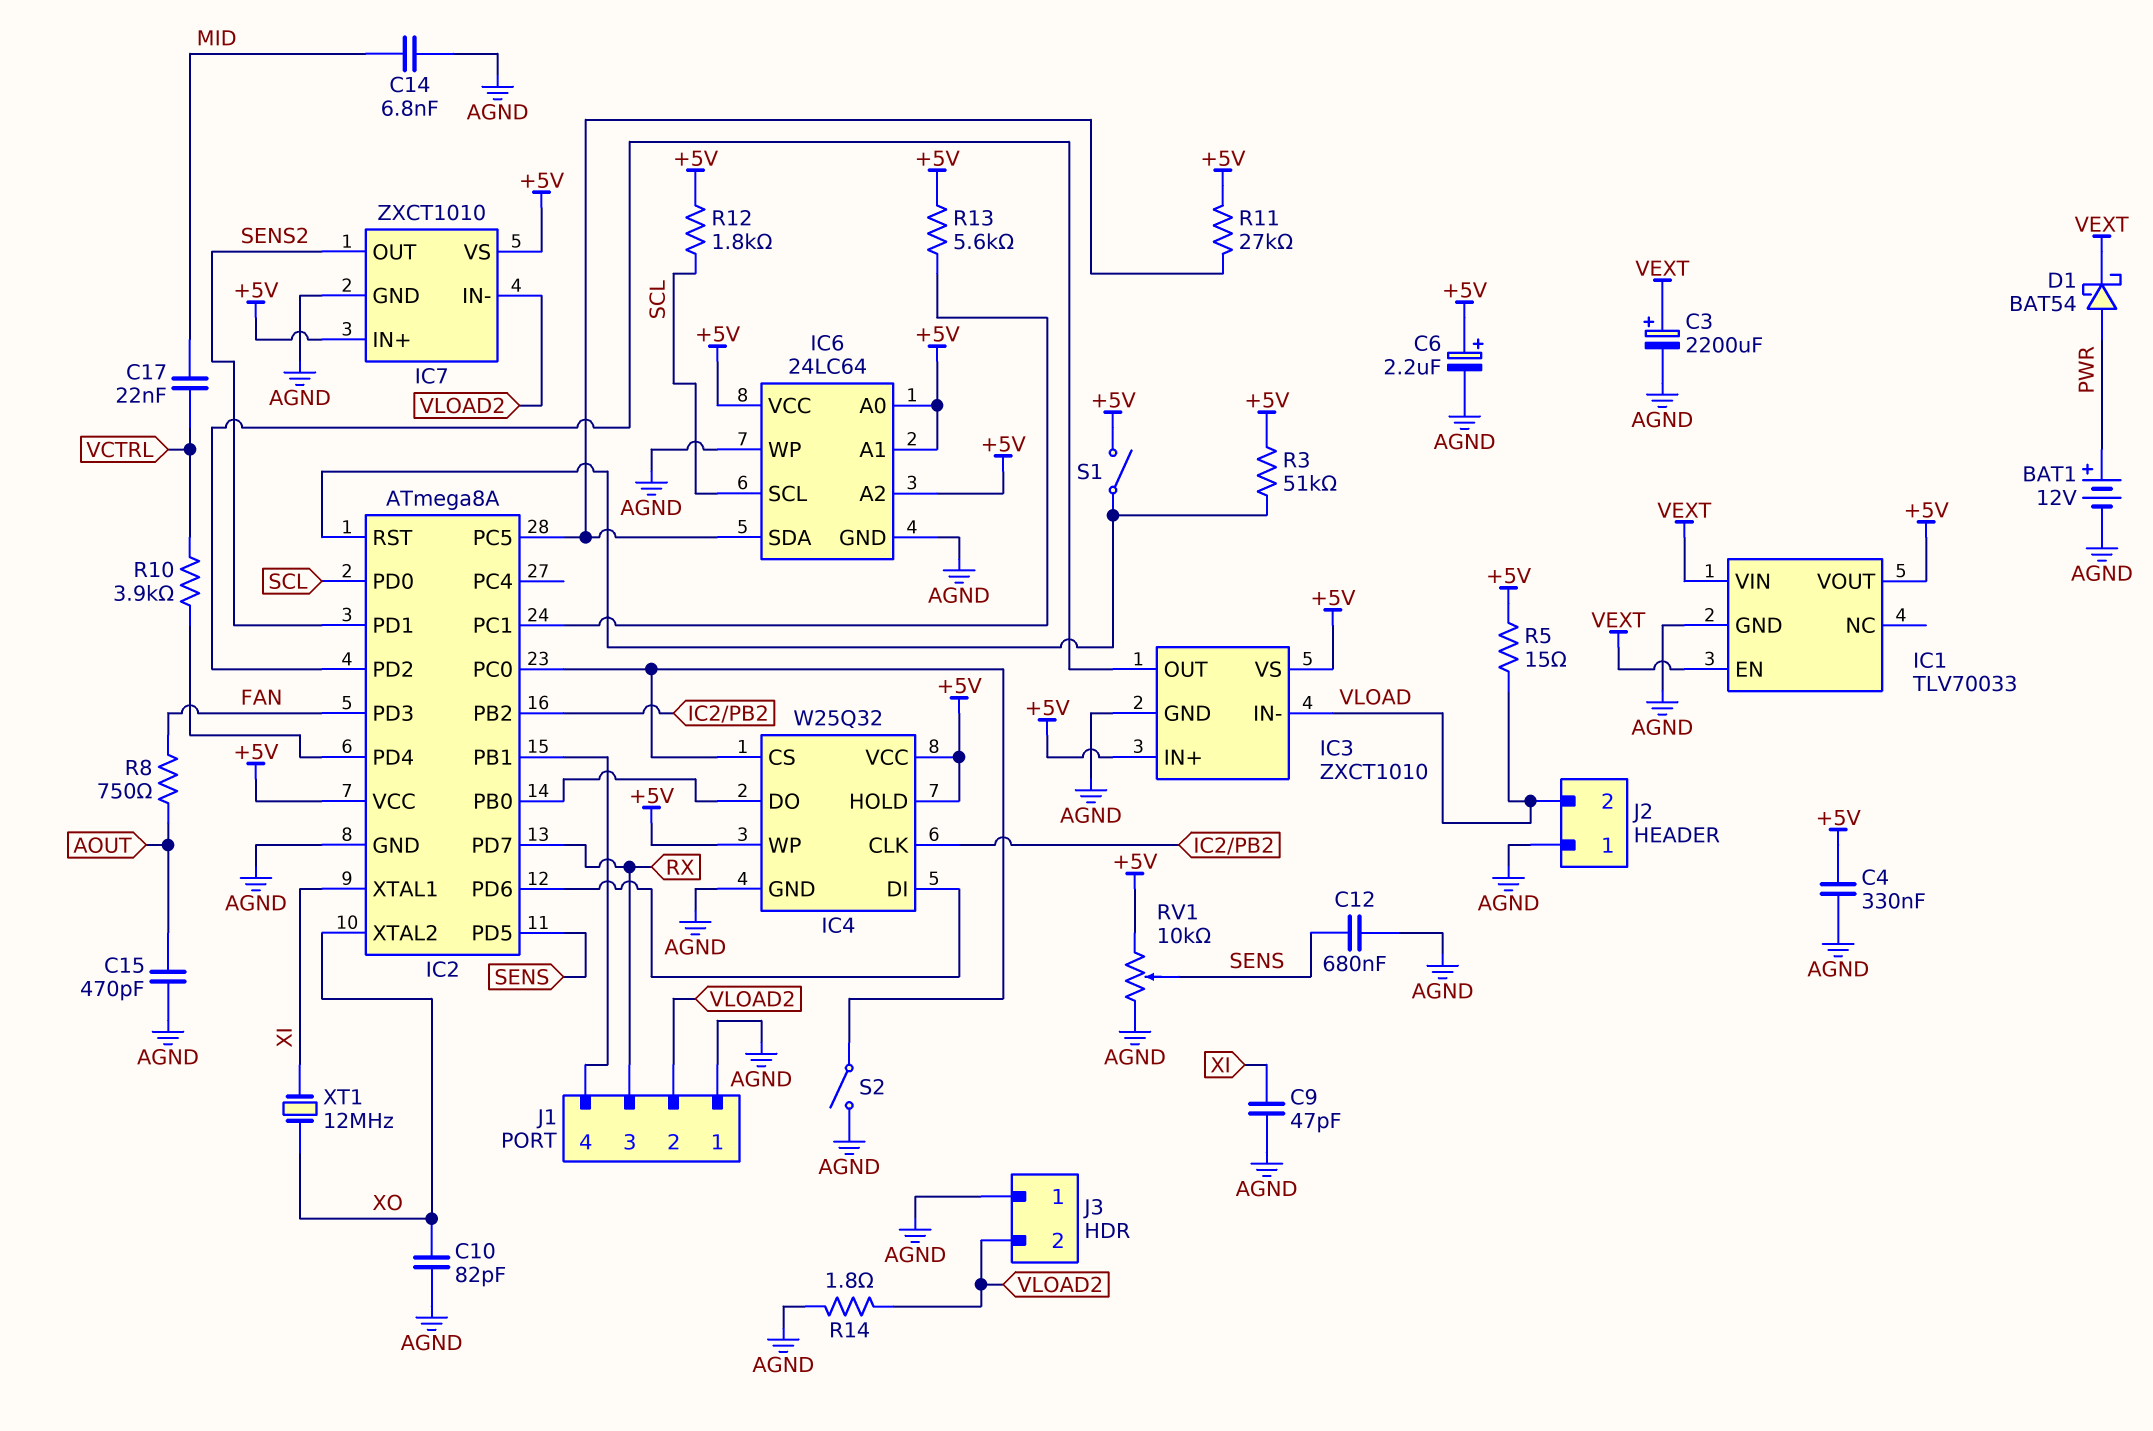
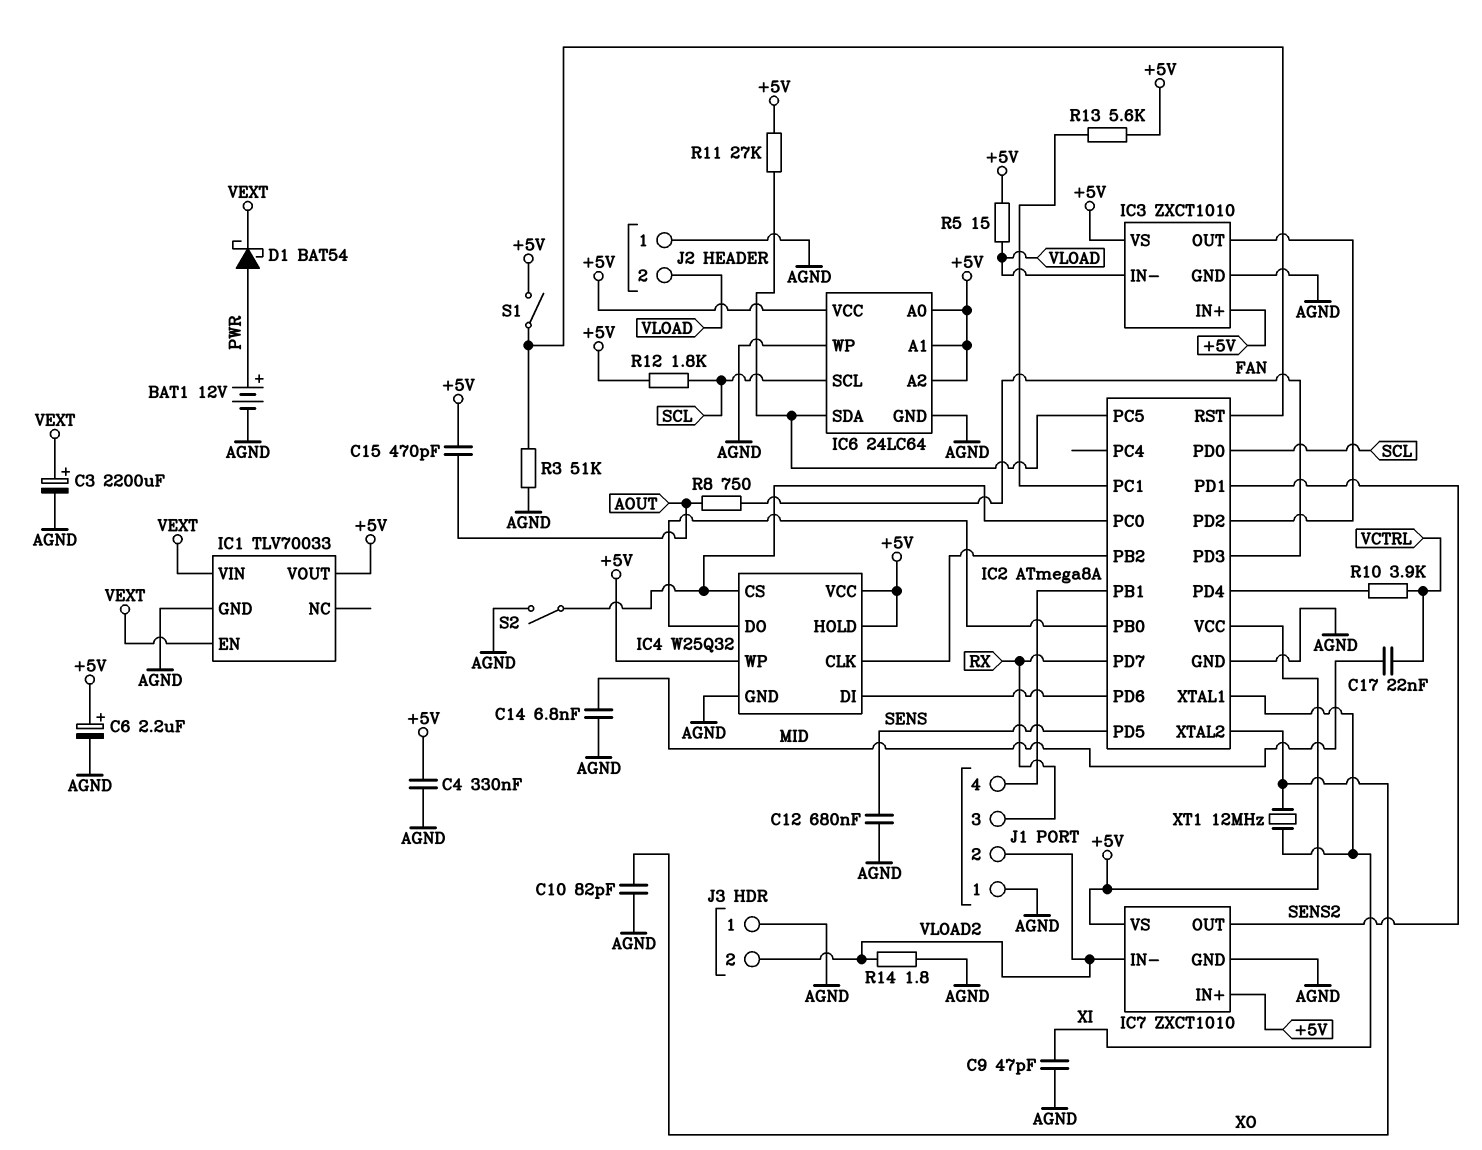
C15: 470pF (AGND, AOUT) -> 470pF (+5V, AOUT)
R3: 51k (+5V, IC2/RST) -> 51k (AGND, IC2/RST)
RV1: 10k (+5V, AGND, wiper SENS) -> none

